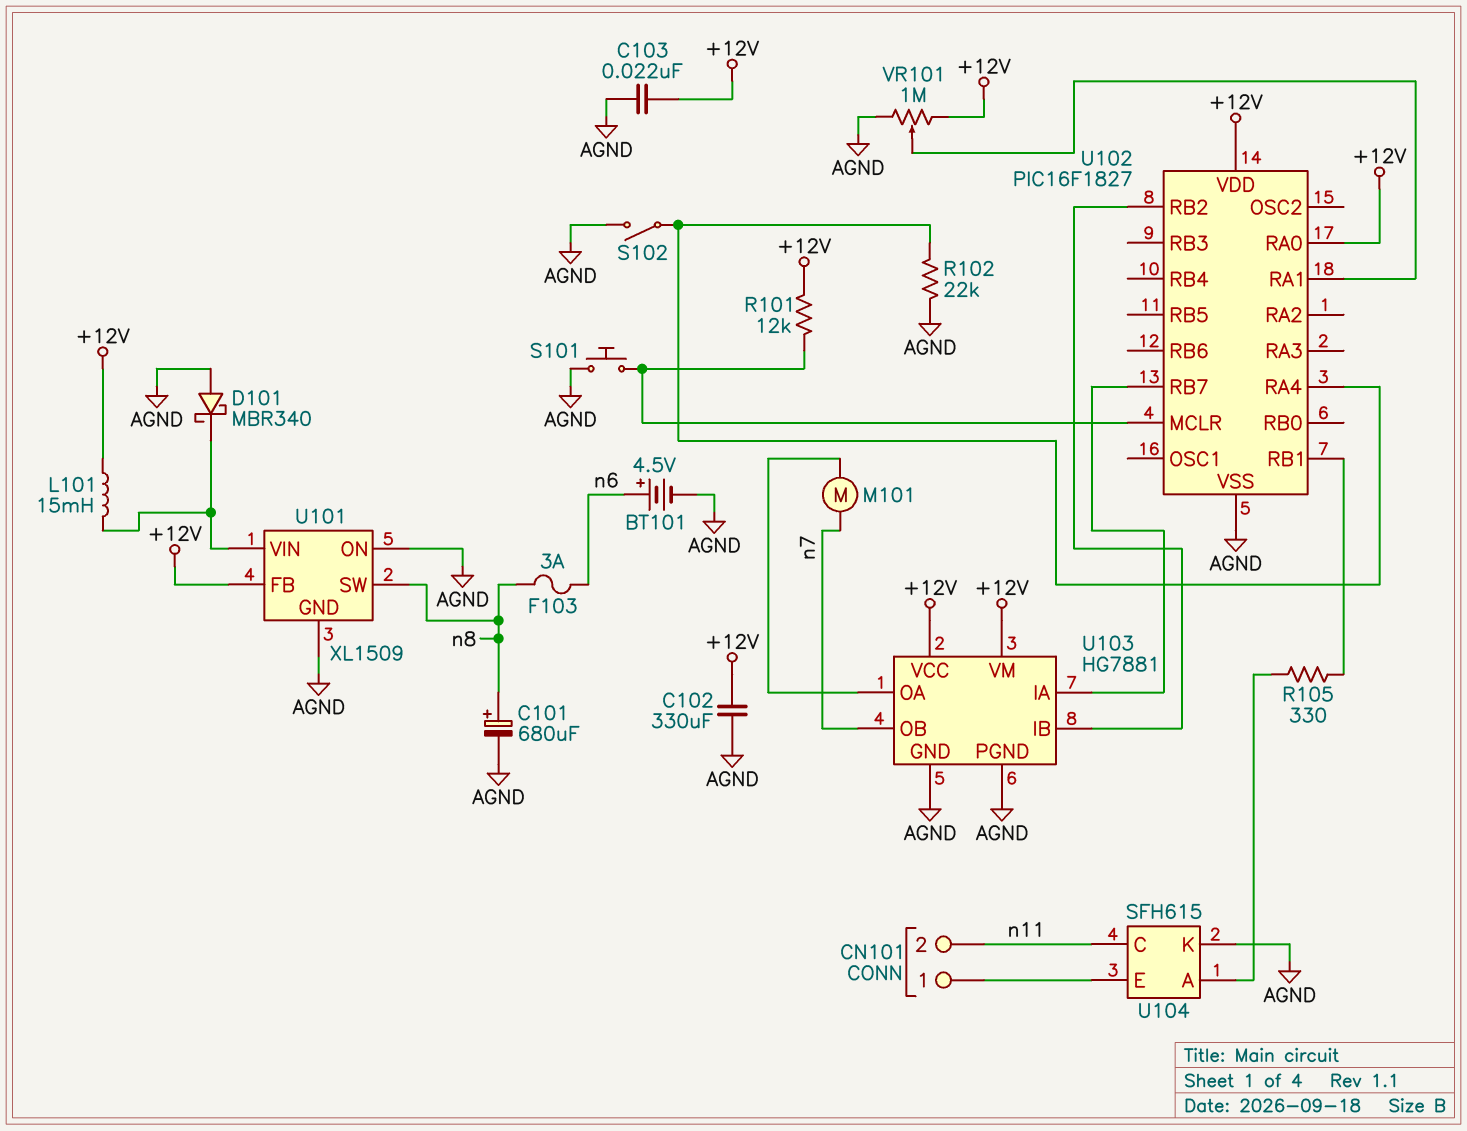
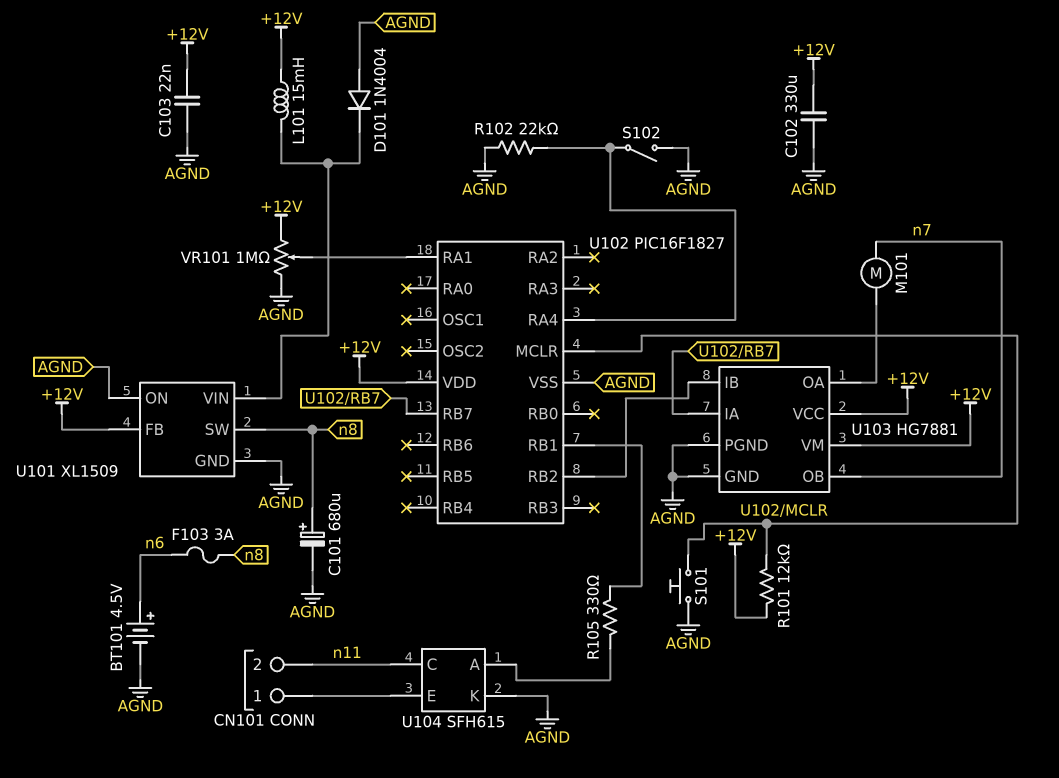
D101: schottky MBR340 (A AGND, K U101/VIN) -> diode 1N4004 (A AGND, K U101/VIN)
U102 pin RA0: +12V -> none

